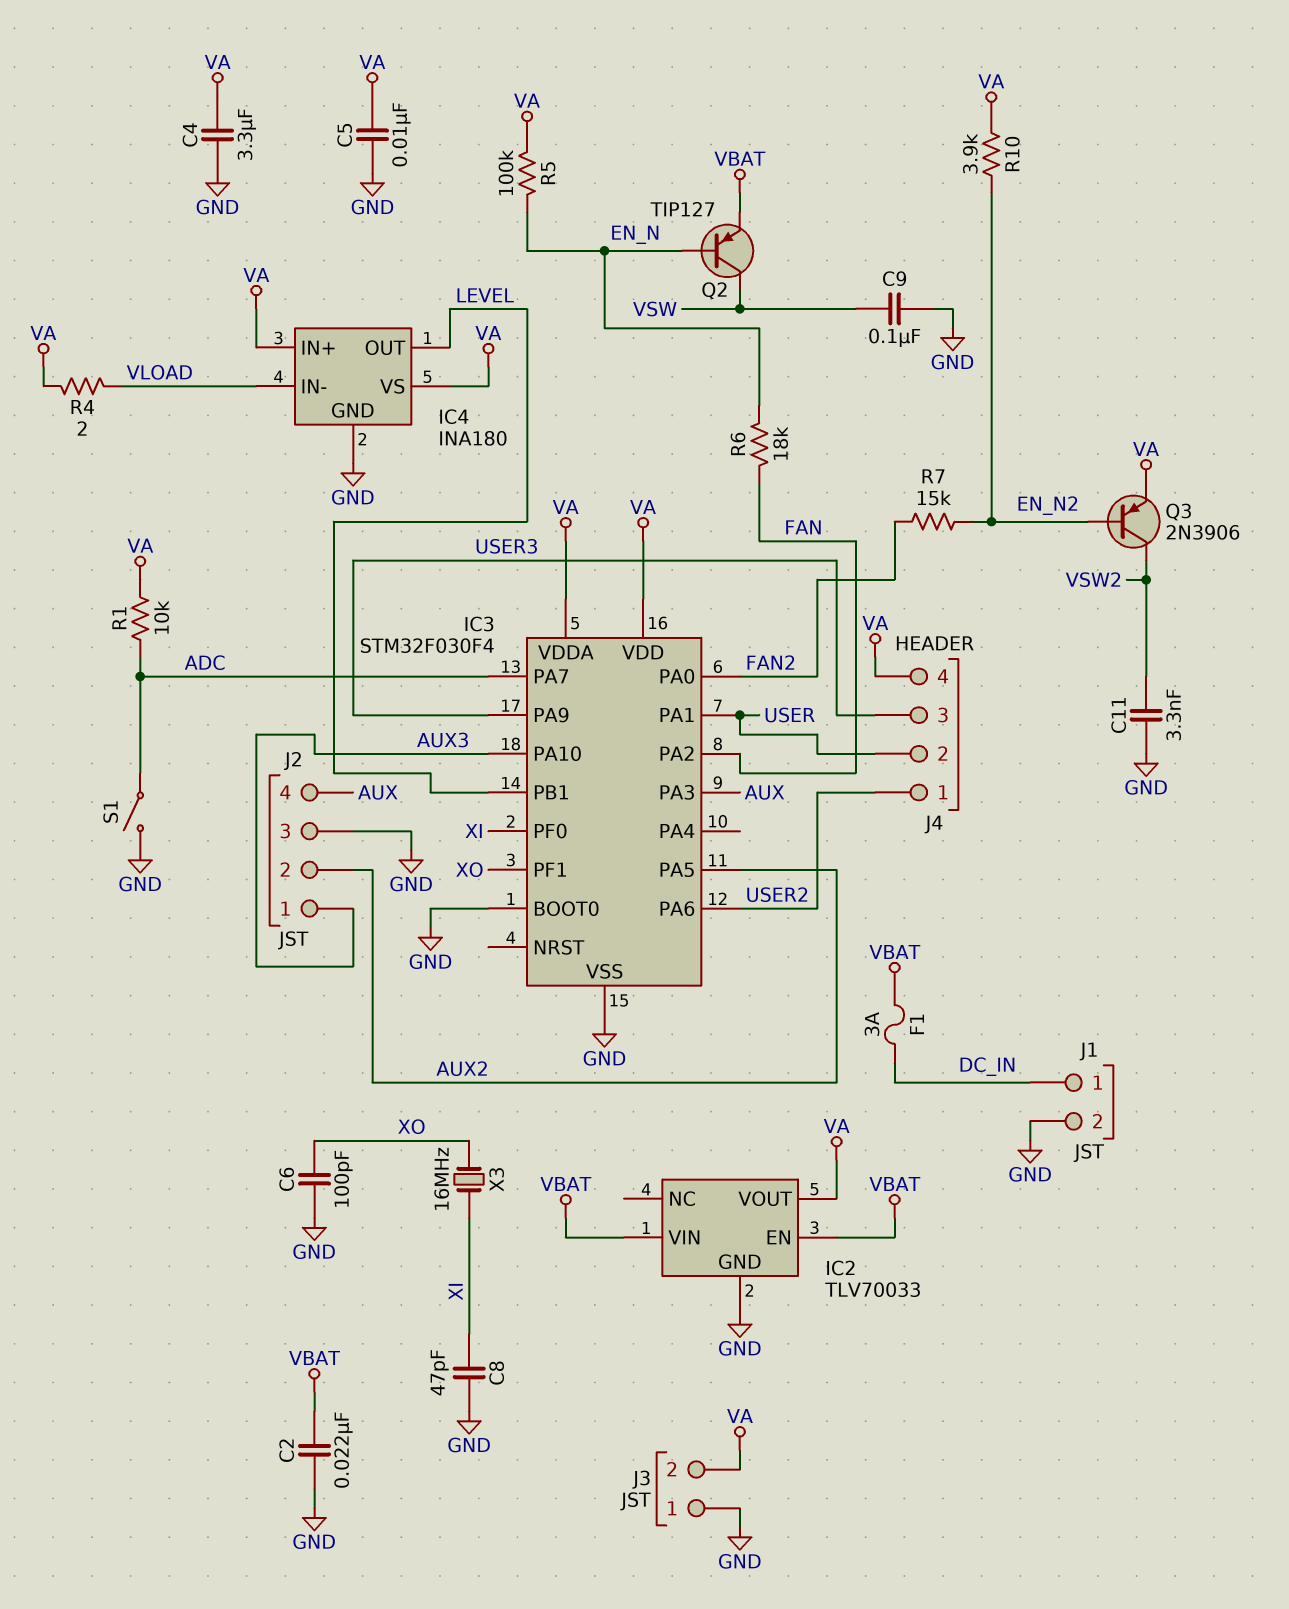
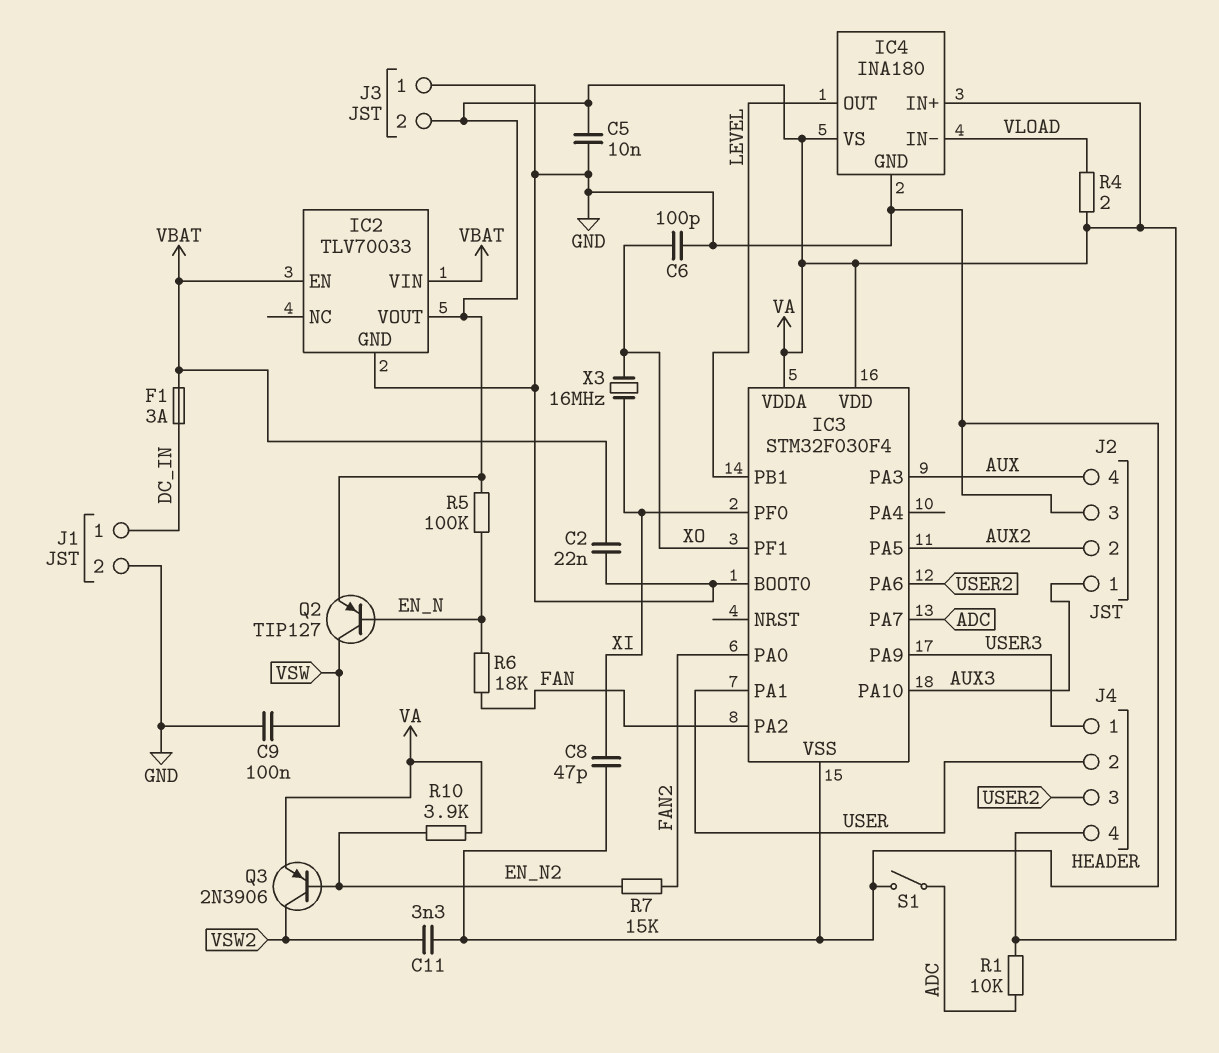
C4: 3.3uF (GND, VA) -> none
J4 pin 1: USER2 -> USER3
J4 pin 3: USER3 -> USER2
Q2: PNP TIP127 (B EN_N, C VSW, E VBAT) -> PNP TIP127 (B EN_N, C VSW, E VA)

